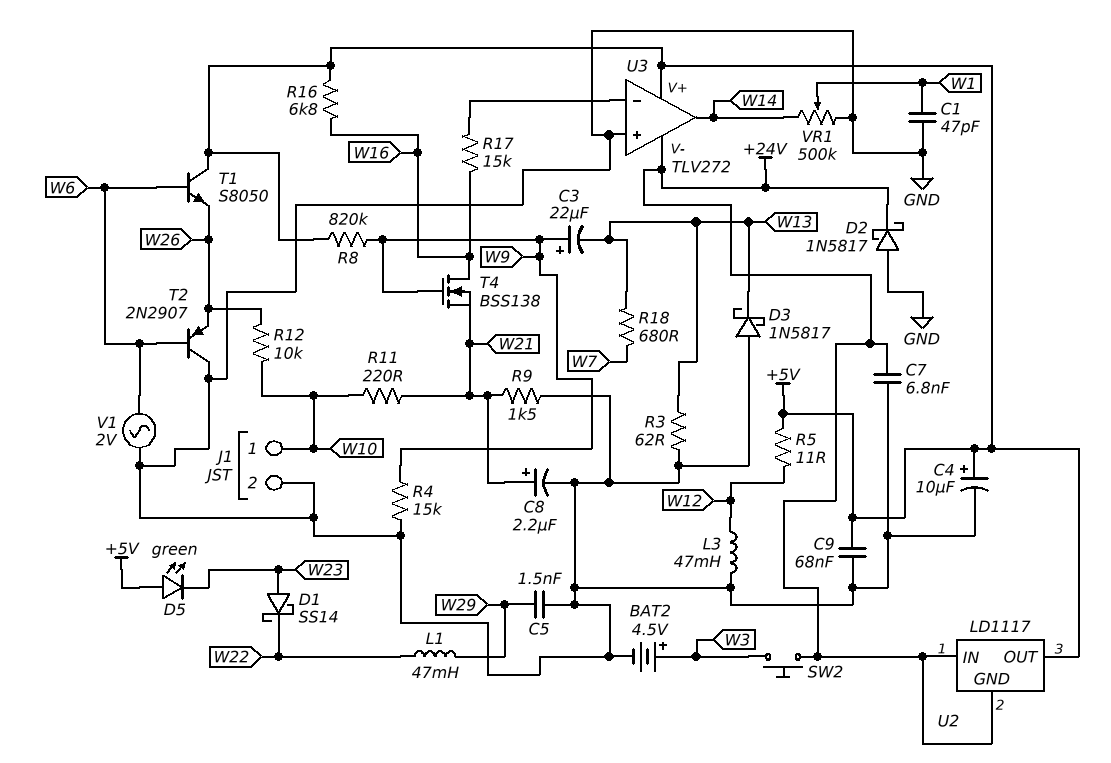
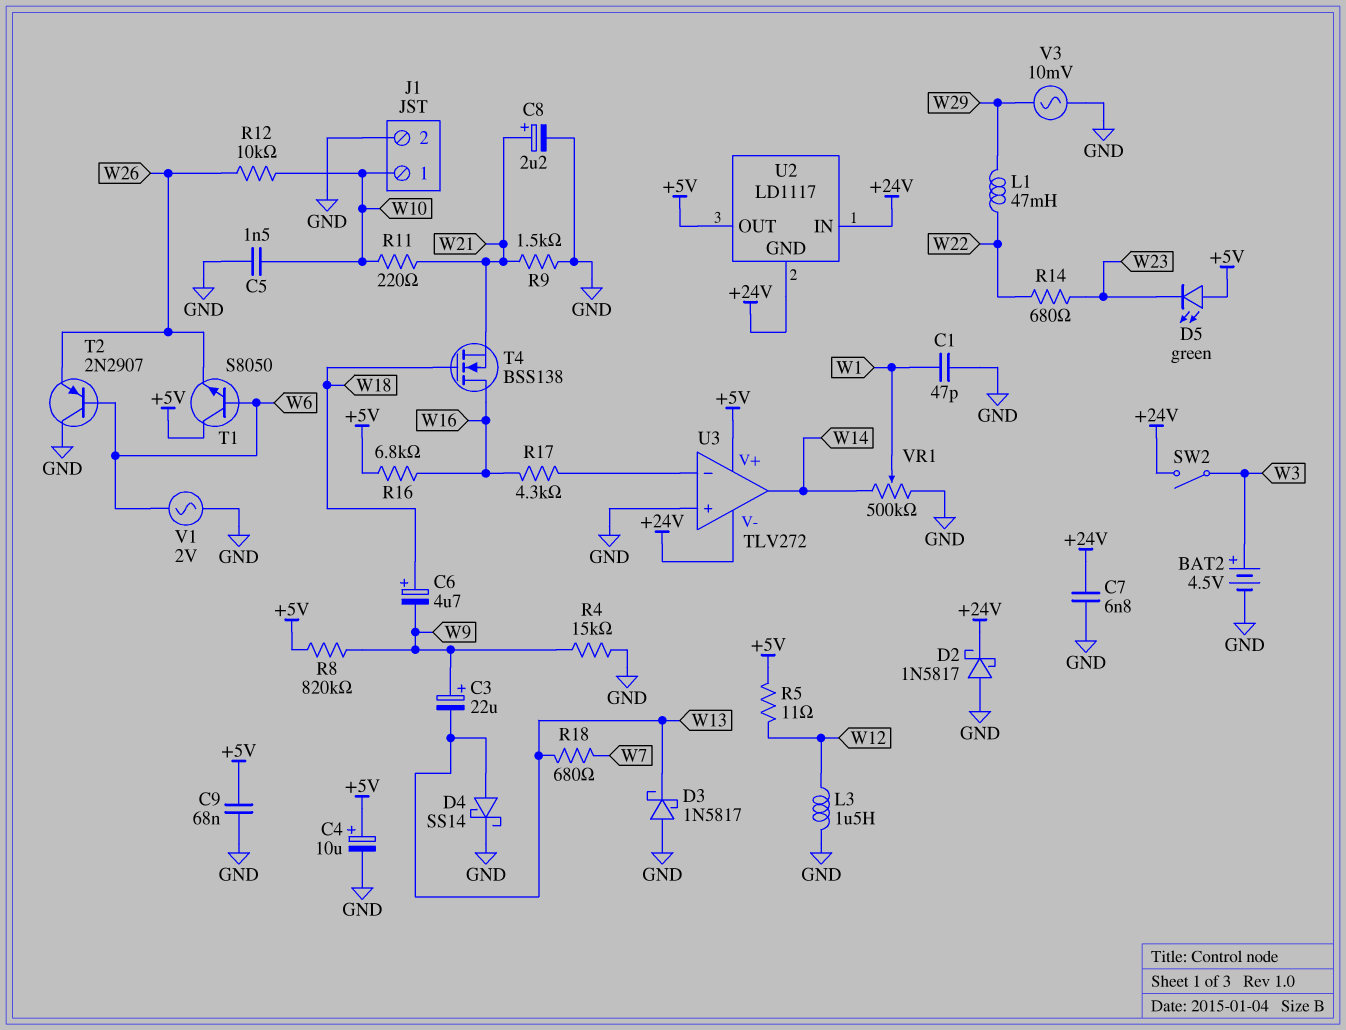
C5: 1.5nF (GND, W29) -> 1.5nF (GND, W10)
C6: none -> 4.7uF (plus W18, minus W9)
D1: schottky SS14 (A W23, K W22) -> none
D4: none -> schottky SS14 (A W13, K GND)
L3: 47mH (GND, W12) -> 1.5uH (GND, W12)
R3: 62 (GND, W13) -> none
R14: none -> 680 (W22, W23)
R17: 15k (U3/in-, W16) -> 4.3k (U3/in-, W16)
SW2: button (+24V, W3) -> switch (+24V, W3)
T4: NMOS BSS138 (G W9, D W16, S W21) -> NMOS BSS138 (G W18, D W16, S W21)
V3: none -> AC 10mV (GND, W29)

